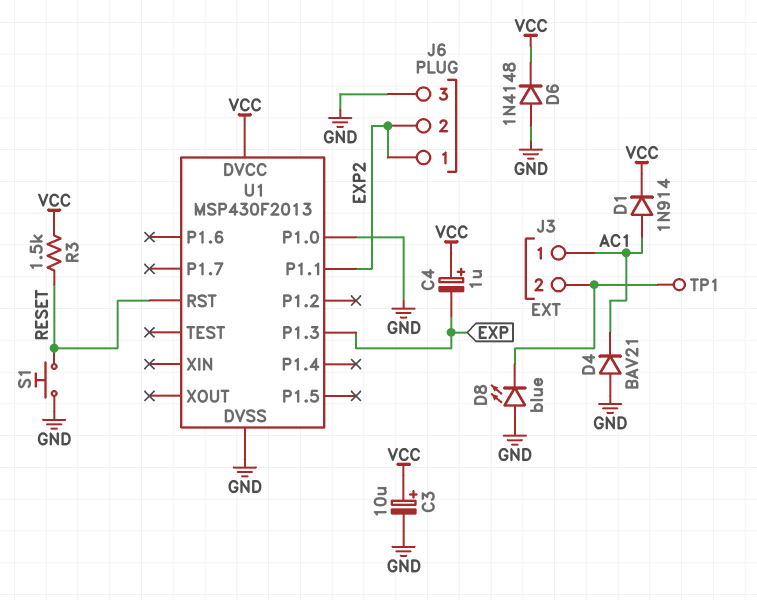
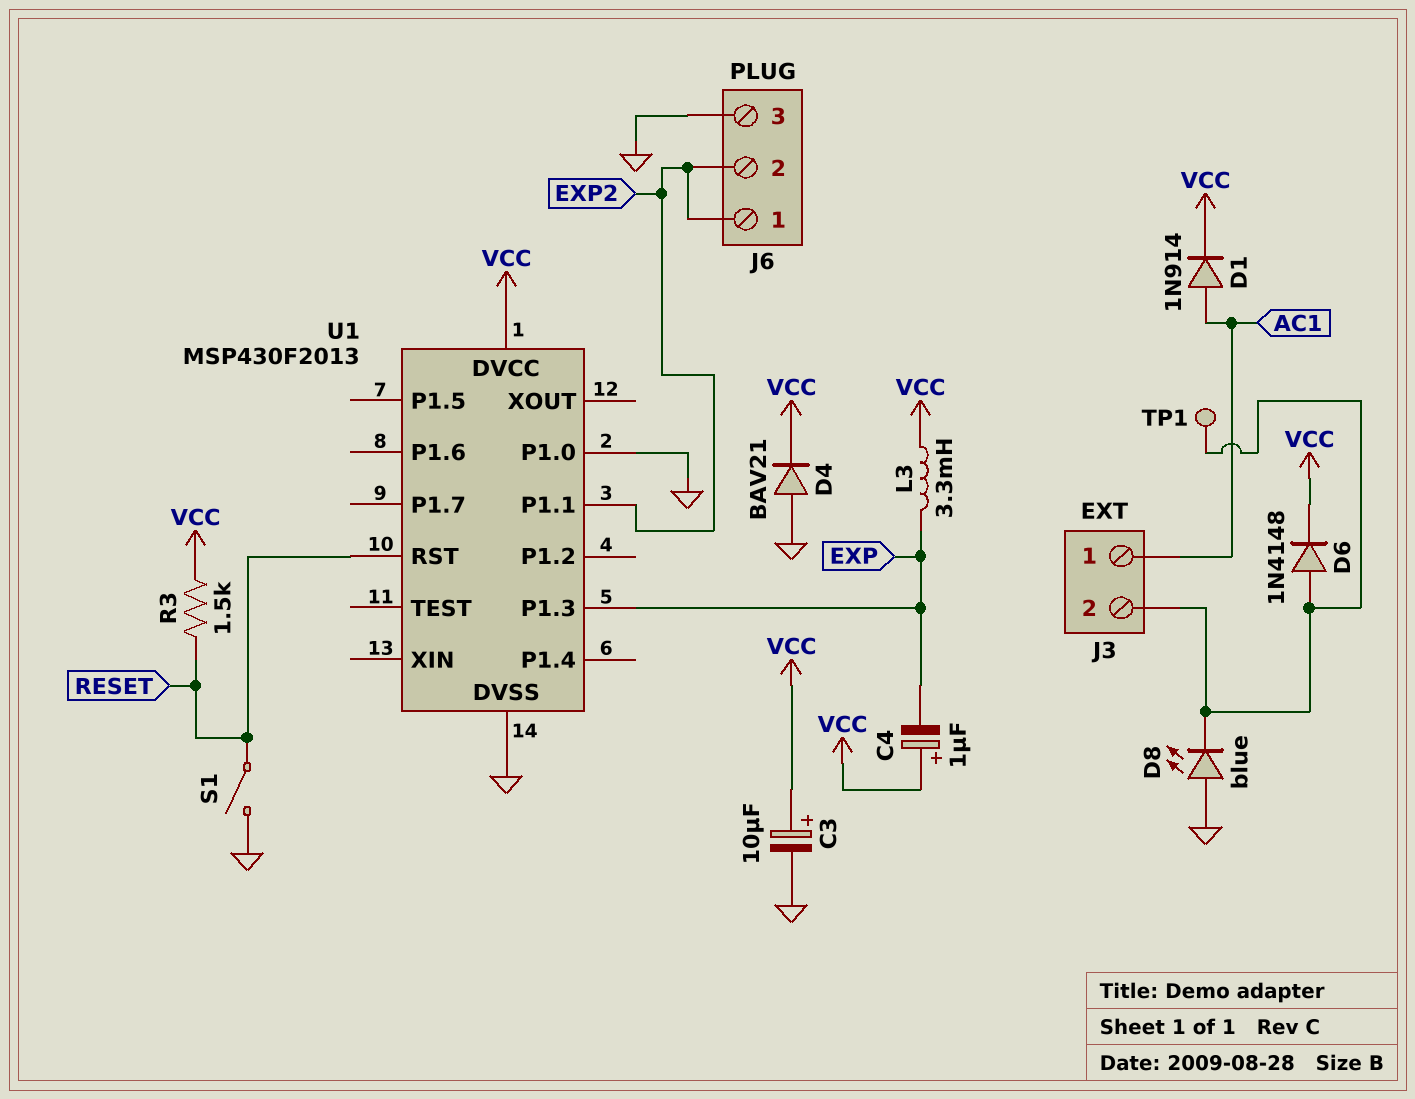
D4: diode BAV21 (A GND, K AC1) -> diode BAV21 (A GND, K VCC)
D6: diode 1N4148 (A GND, K VCC) -> diode 1N4148 (A J3/2, K VCC)
L3: none -> 3.3mH (EXP, VCC)
S1: button (GND, RESET) -> switch (GND, RESET)

